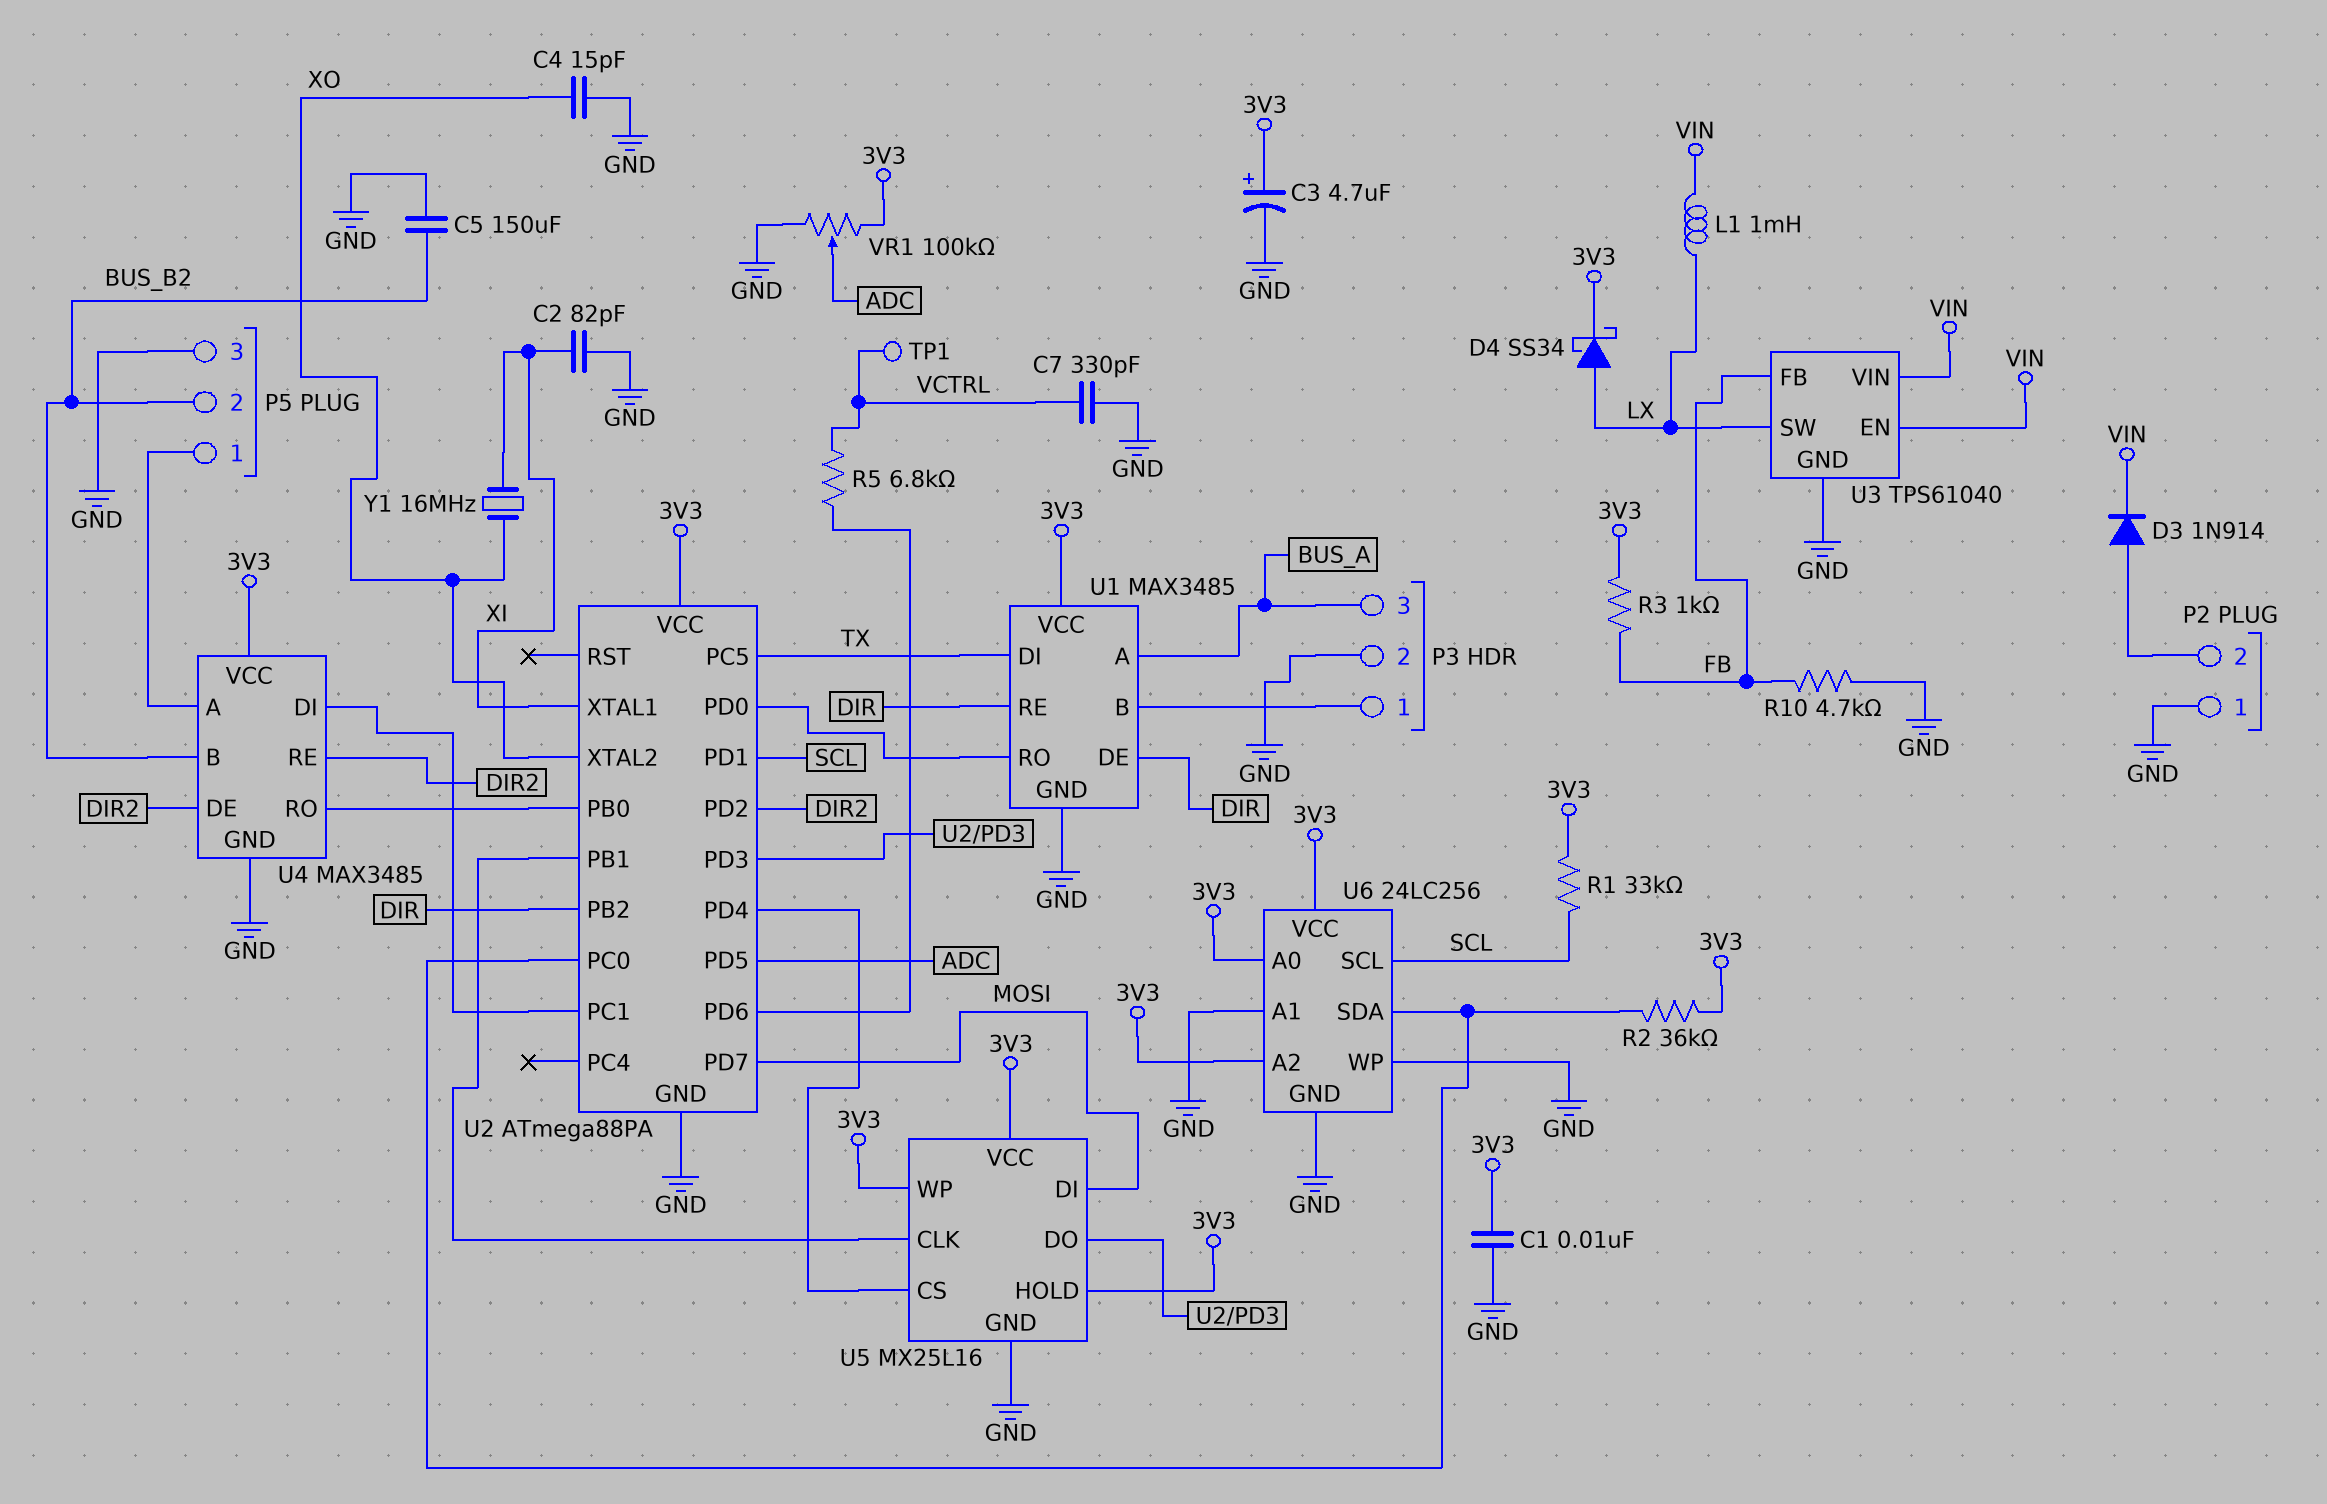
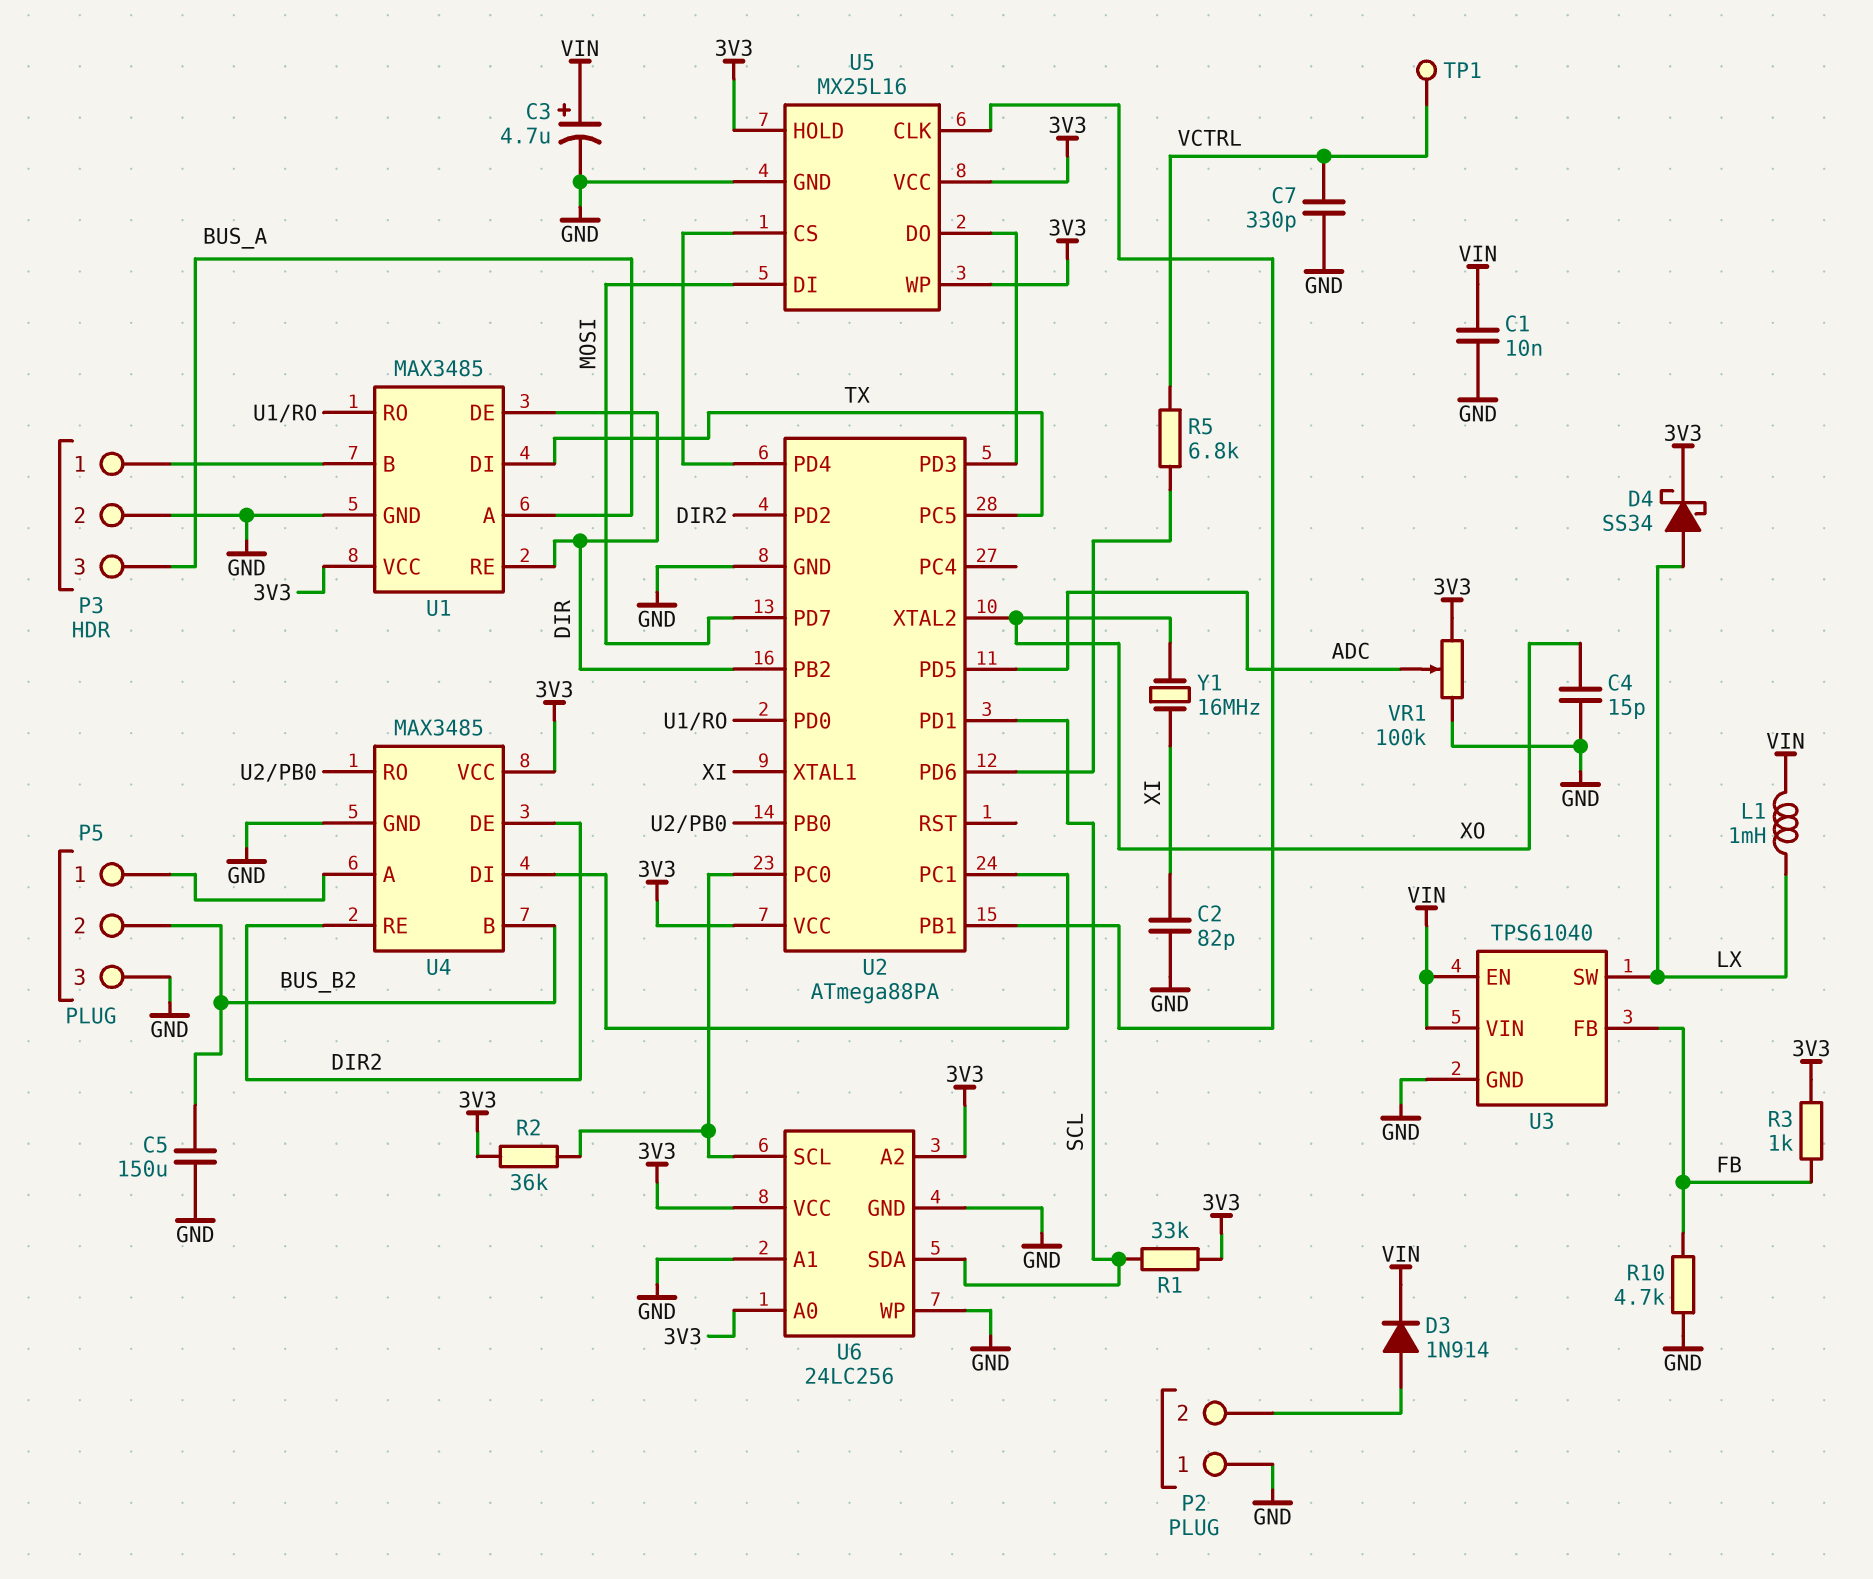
C1: 10nF (3V3, GND) -> 10nF (GND, VIN)
C3: 4.7uF (plus 3V3, minus GND) -> 4.7uF (plus VIN, minus GND)
U6 pin SCL: SCL -> U2/PC0
U6 pin SDA: U2/PC0 -> SCL

